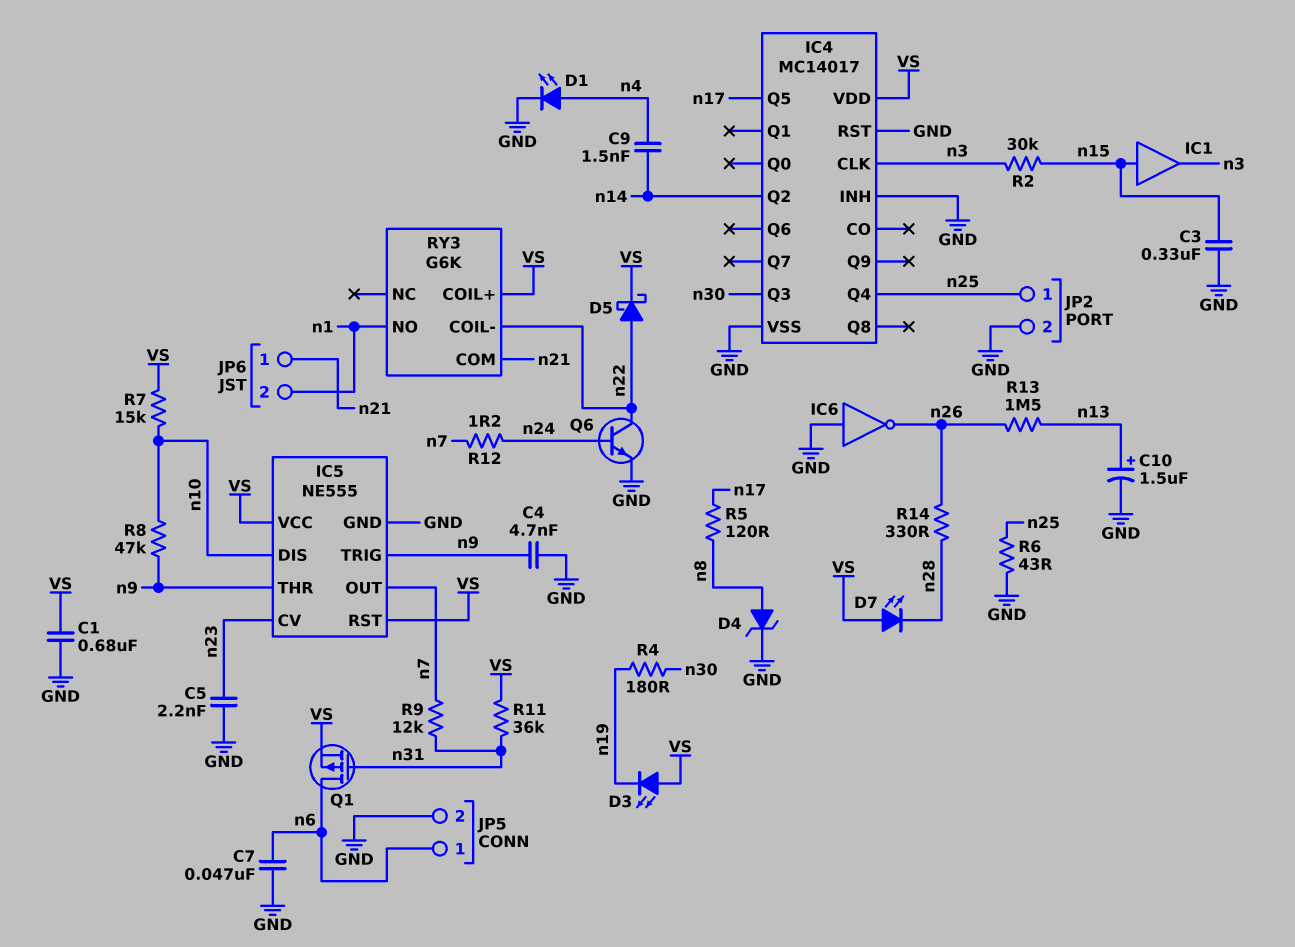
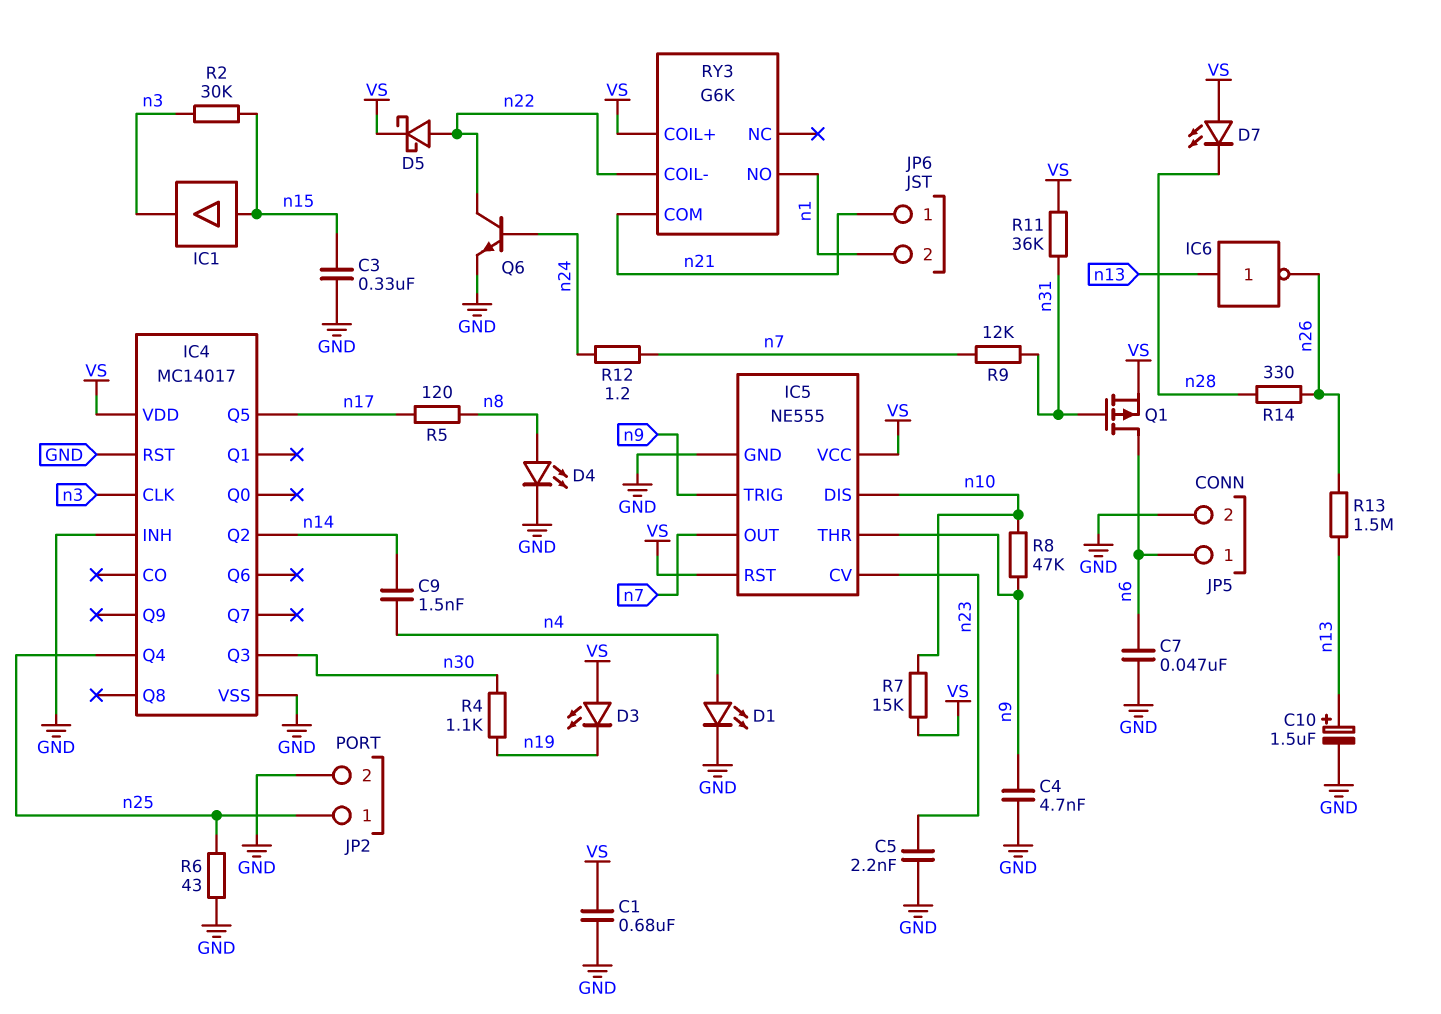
D4: zener (A n8, K GND) -> LED (A n8, K GND)
IC6: NOT (in GND, out n26) -> NOT (in n13, out n26)
R4: 180 (n19, n30) -> 1.1k (n19, n30)

